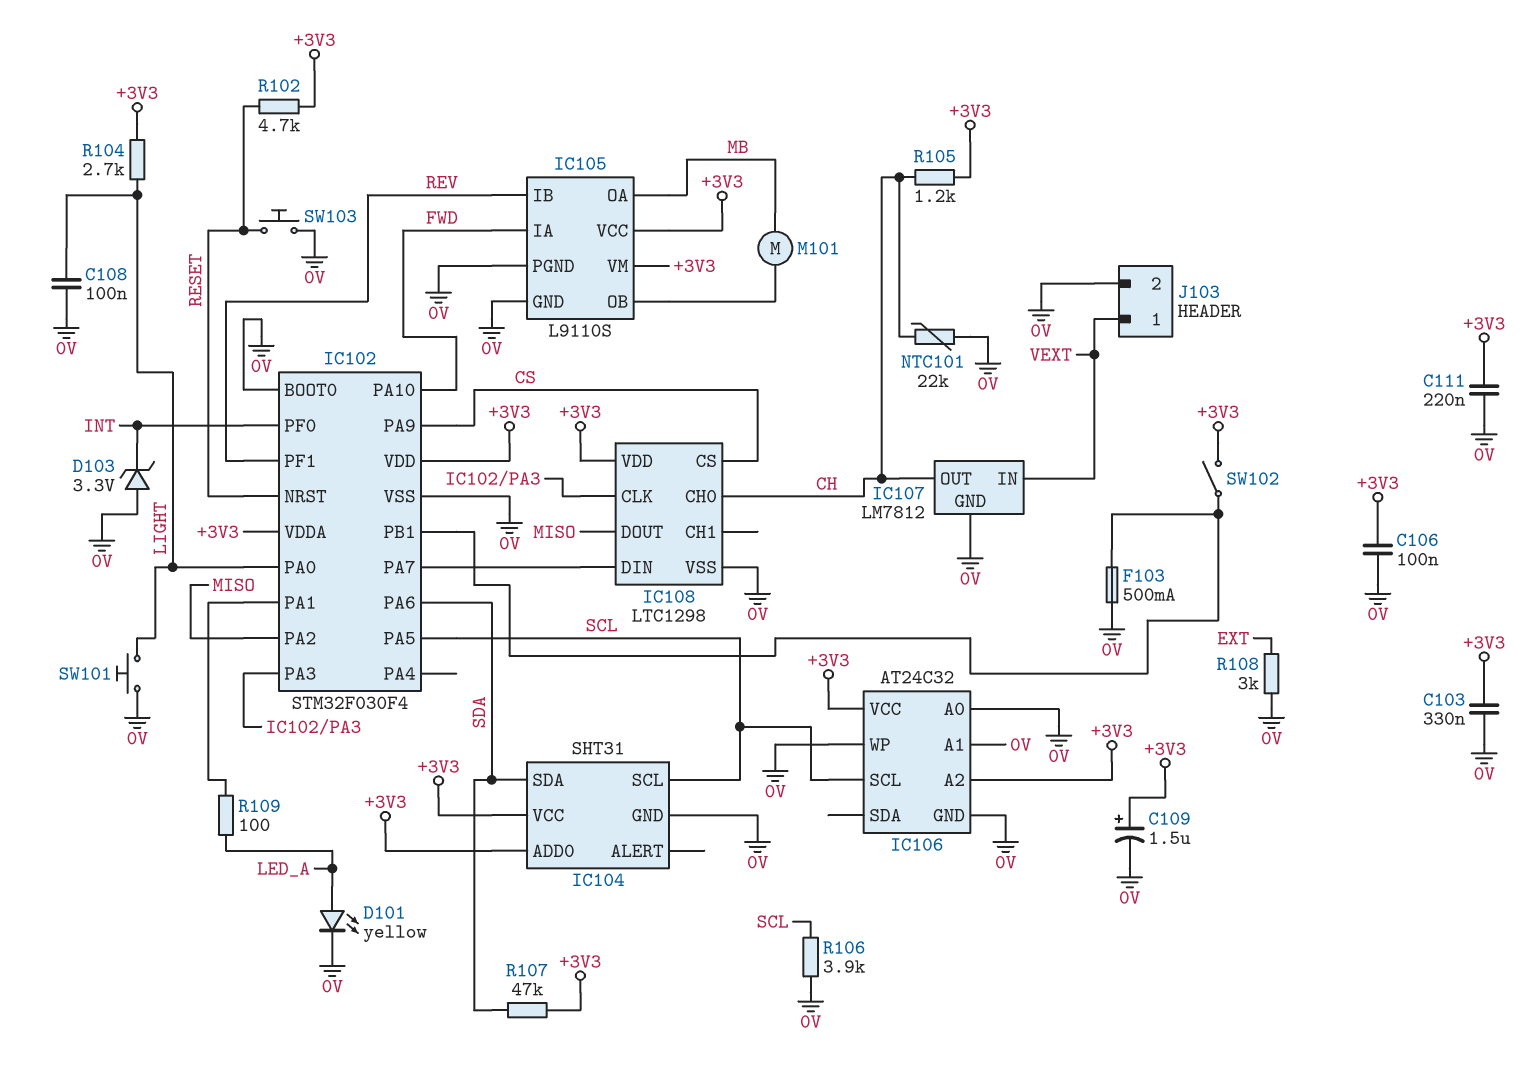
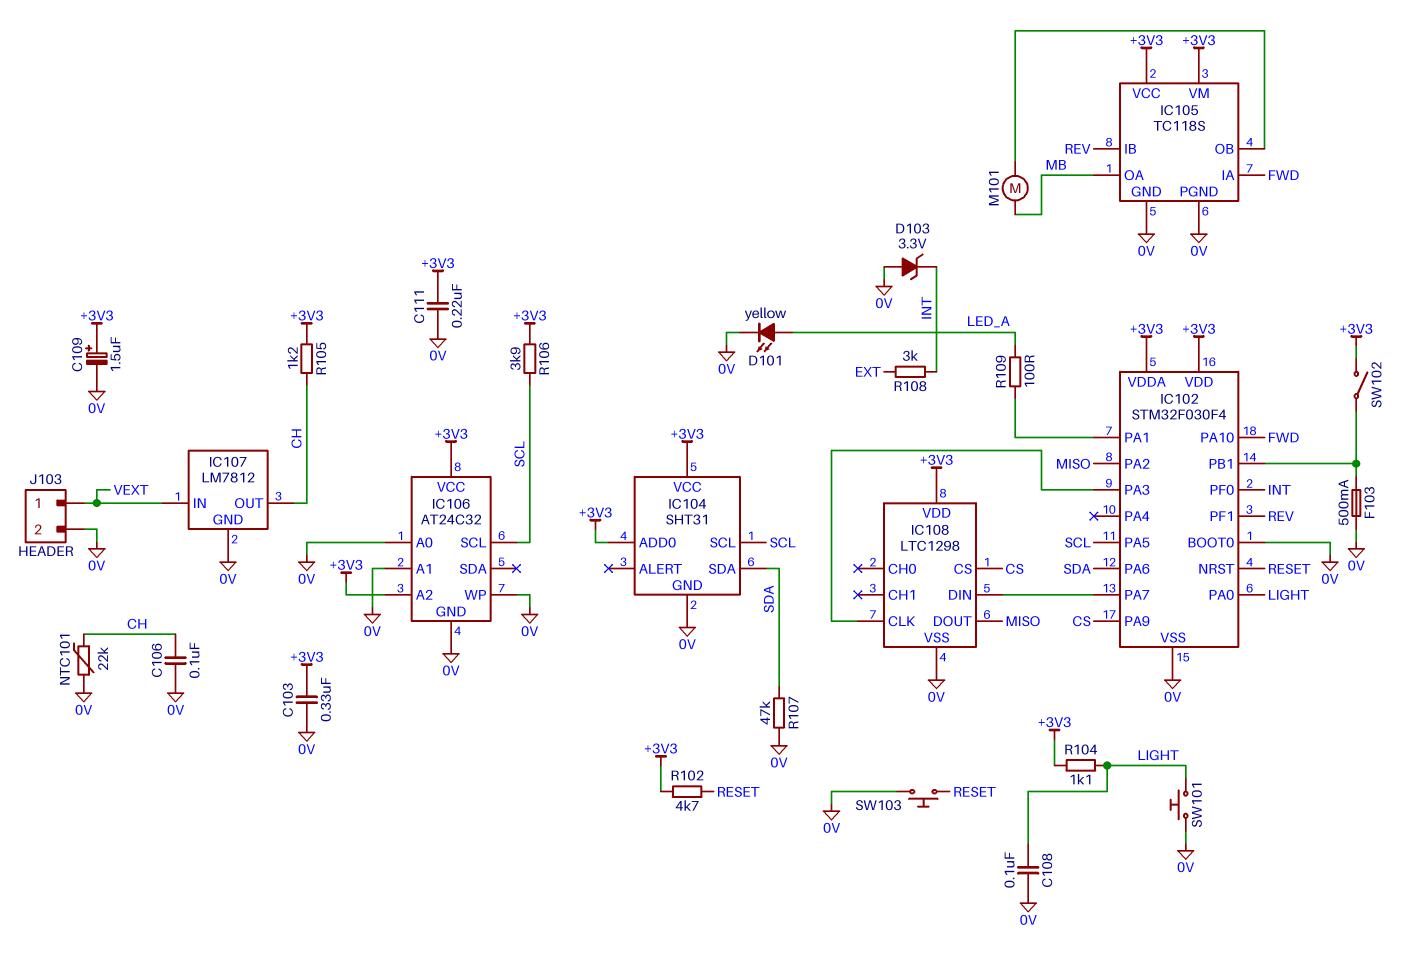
C106: 100nF (+3V3, 0V) -> 100nF (0V, CH)
IC105: L9110S -> TC118S
IC108 pin CH0: CH -> none
R104: 2.7k (+3V3, LIGHT) -> 1.1k (+3V3, LIGHT)
R106: 3.9k (0V, SCL) -> 3.9k (+3V3, SCL)
R107: 47k (+3V3, SDA) -> 47k (0V, SDA)
R108: 3k (0V, EXT) -> 3k (EXT, INT)

